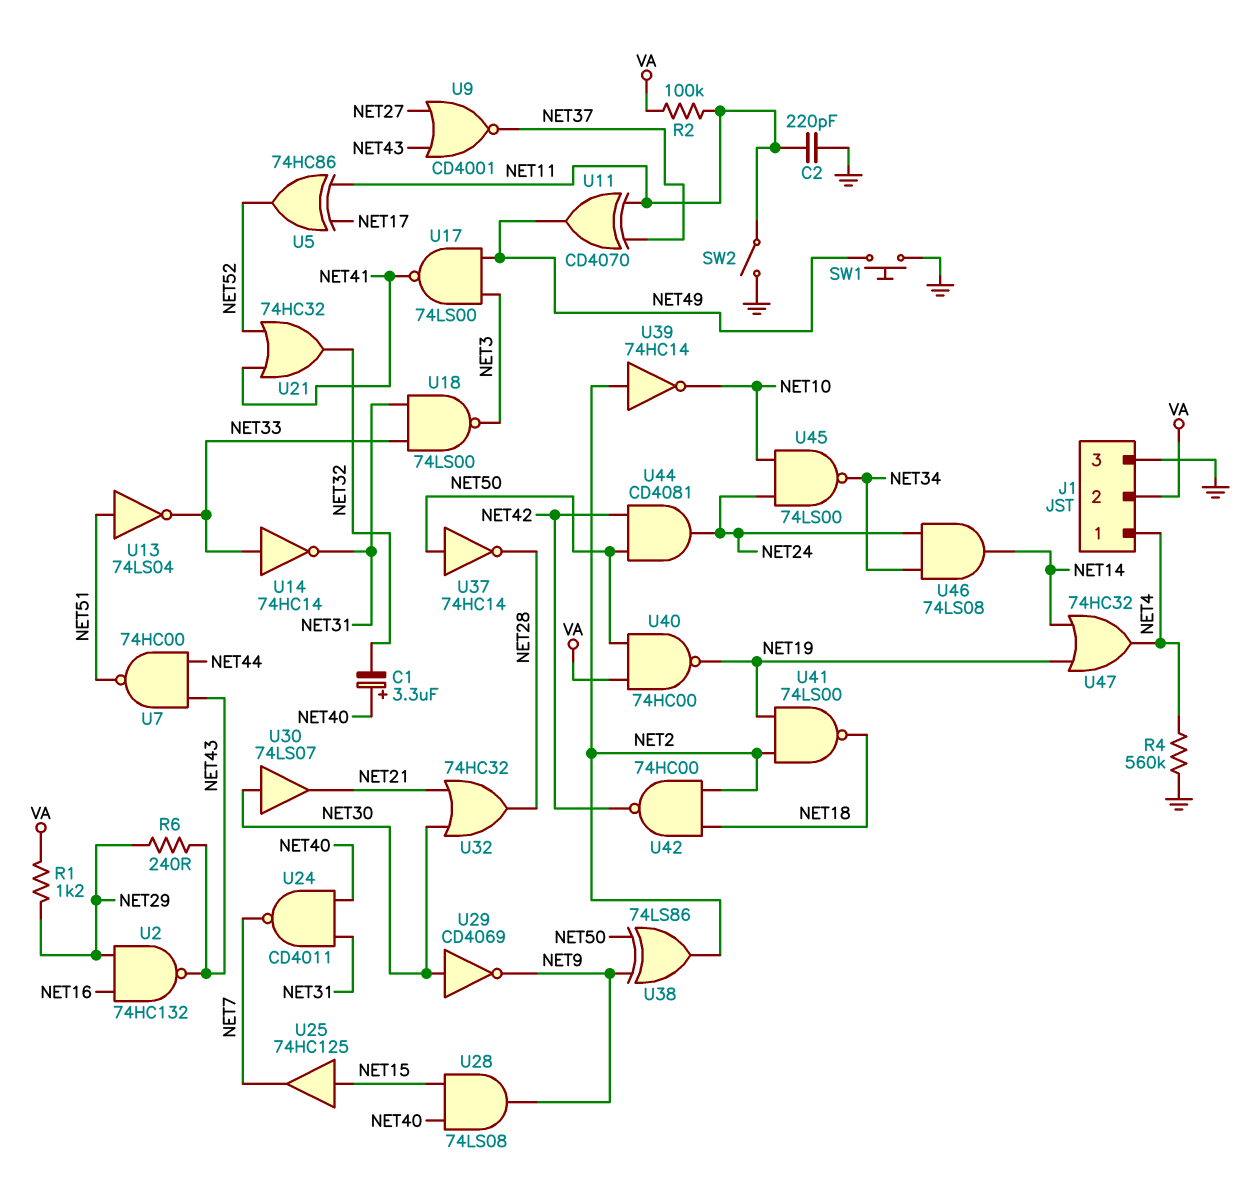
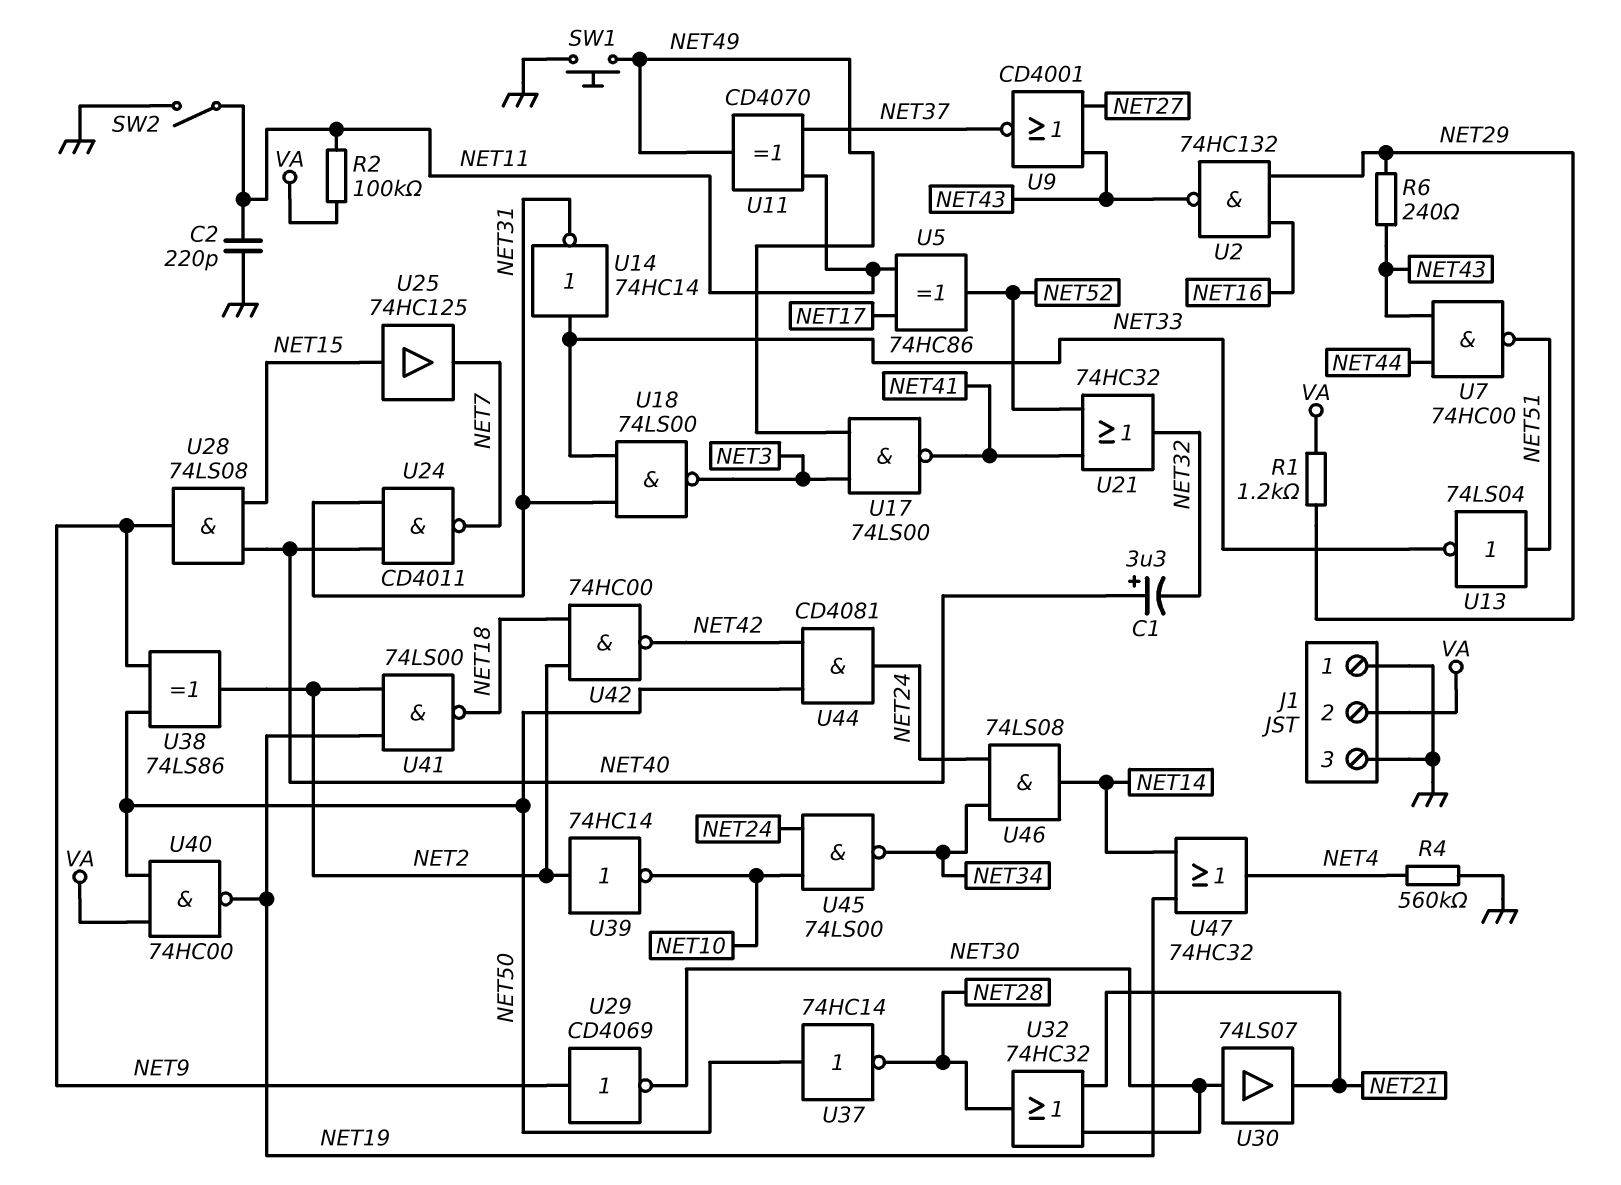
J1 pin 1: NET4 -> GND
U29: NOT CD4069 (in NET30, out NET9) -> NOT CD4069 (in NET9, out NET30)

